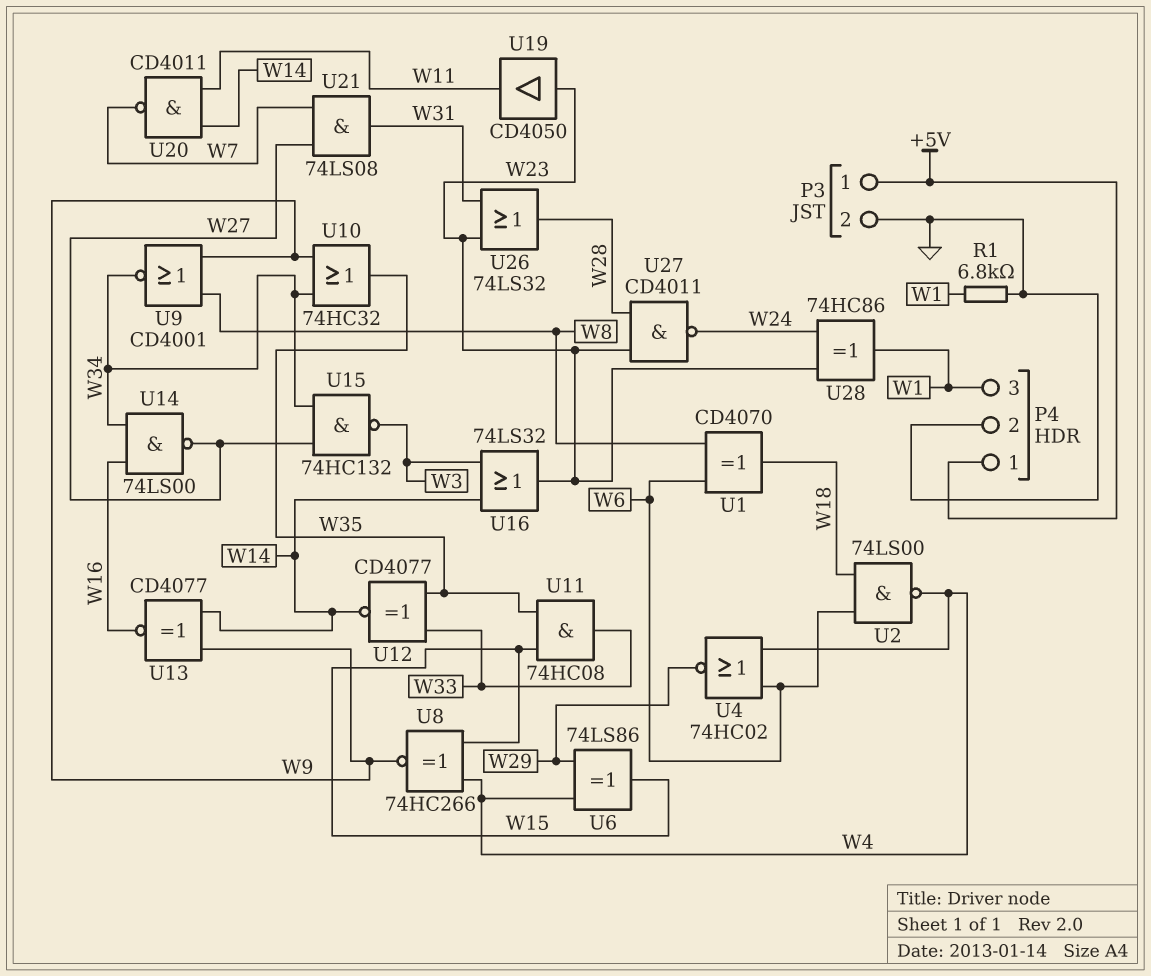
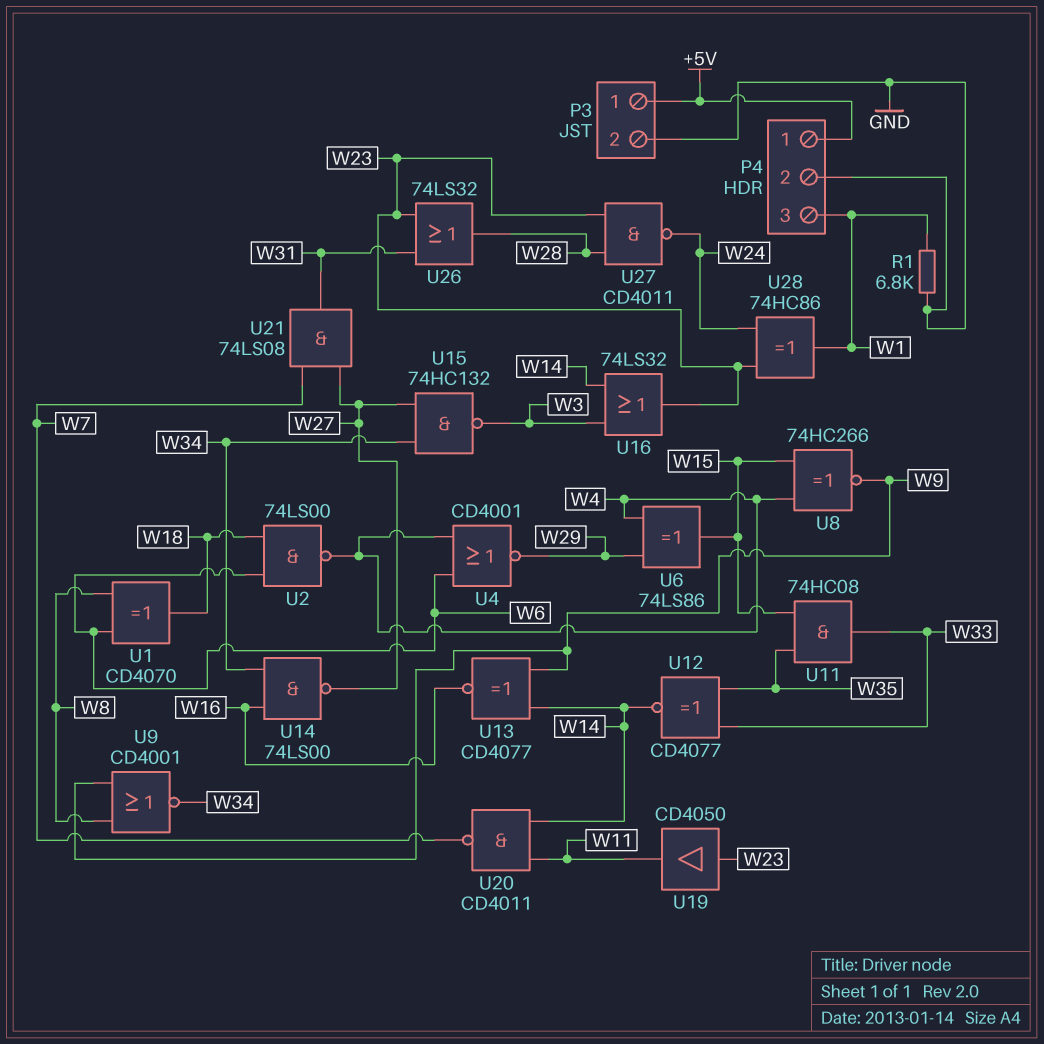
U4: NOR 74HC02 (in W4, in W6, out W29) -> NOR CD4001 (in W4, in W6, out W29)
U10: OR 74HC32 (in W9, in W34, out W35) -> none

